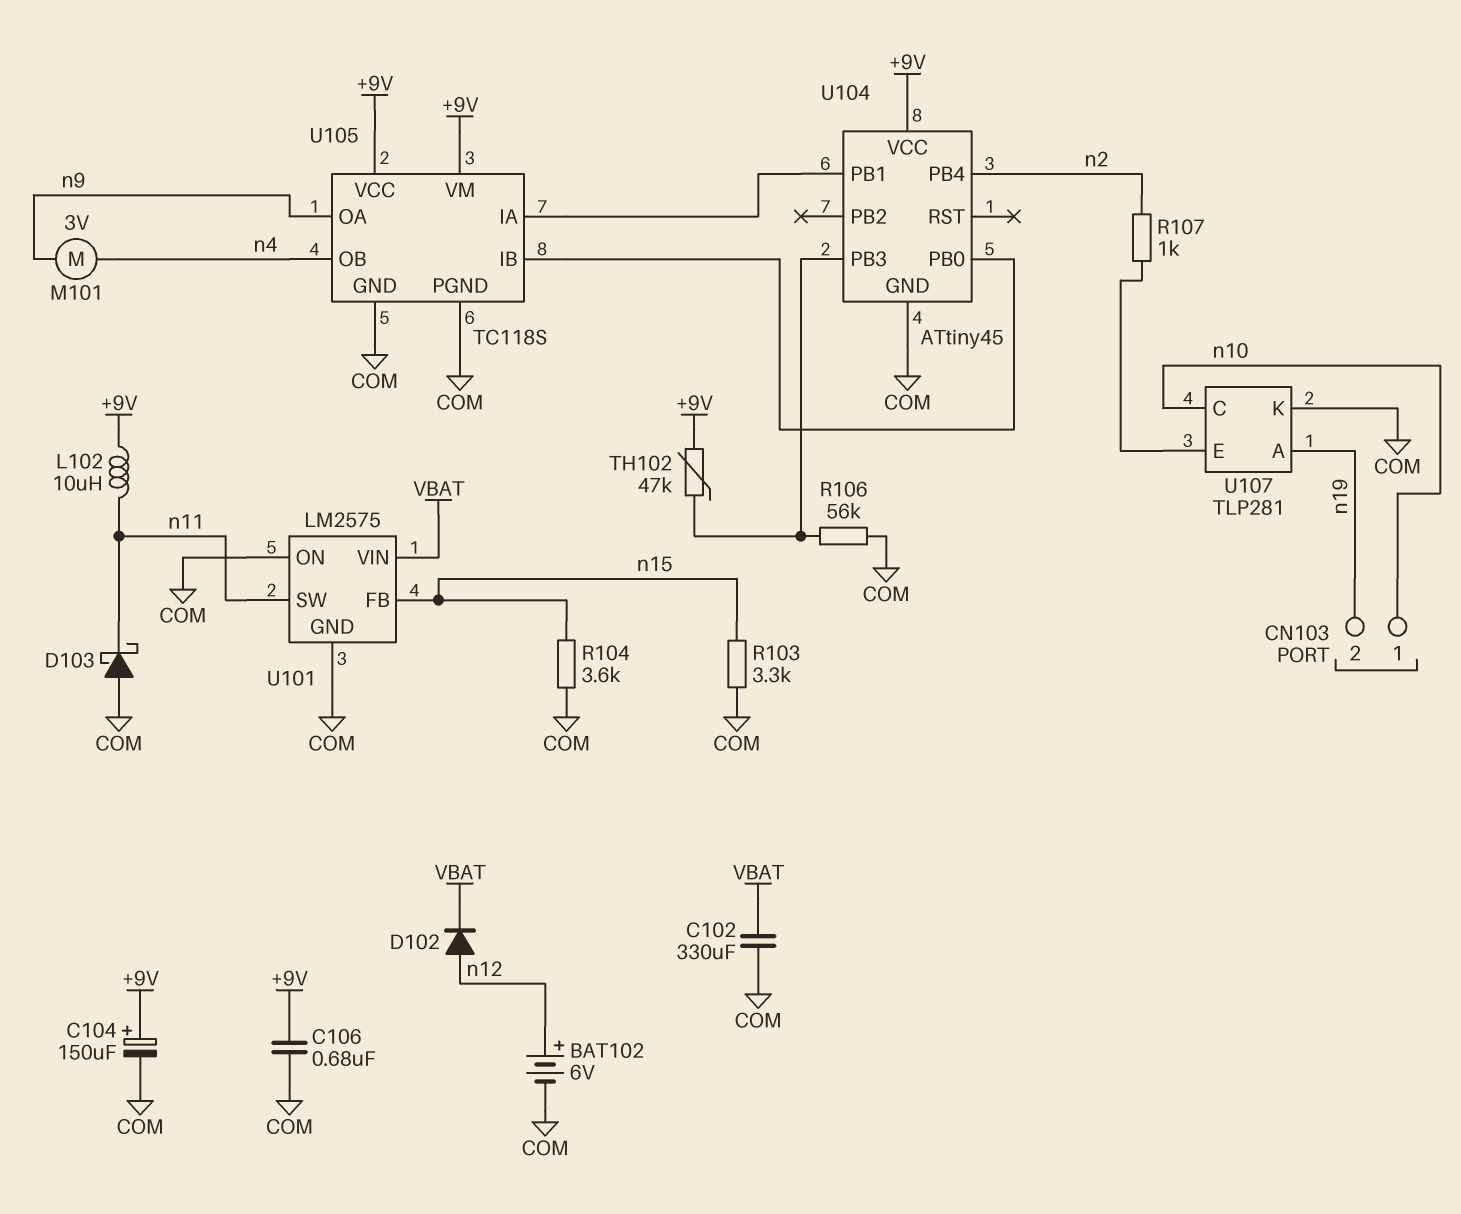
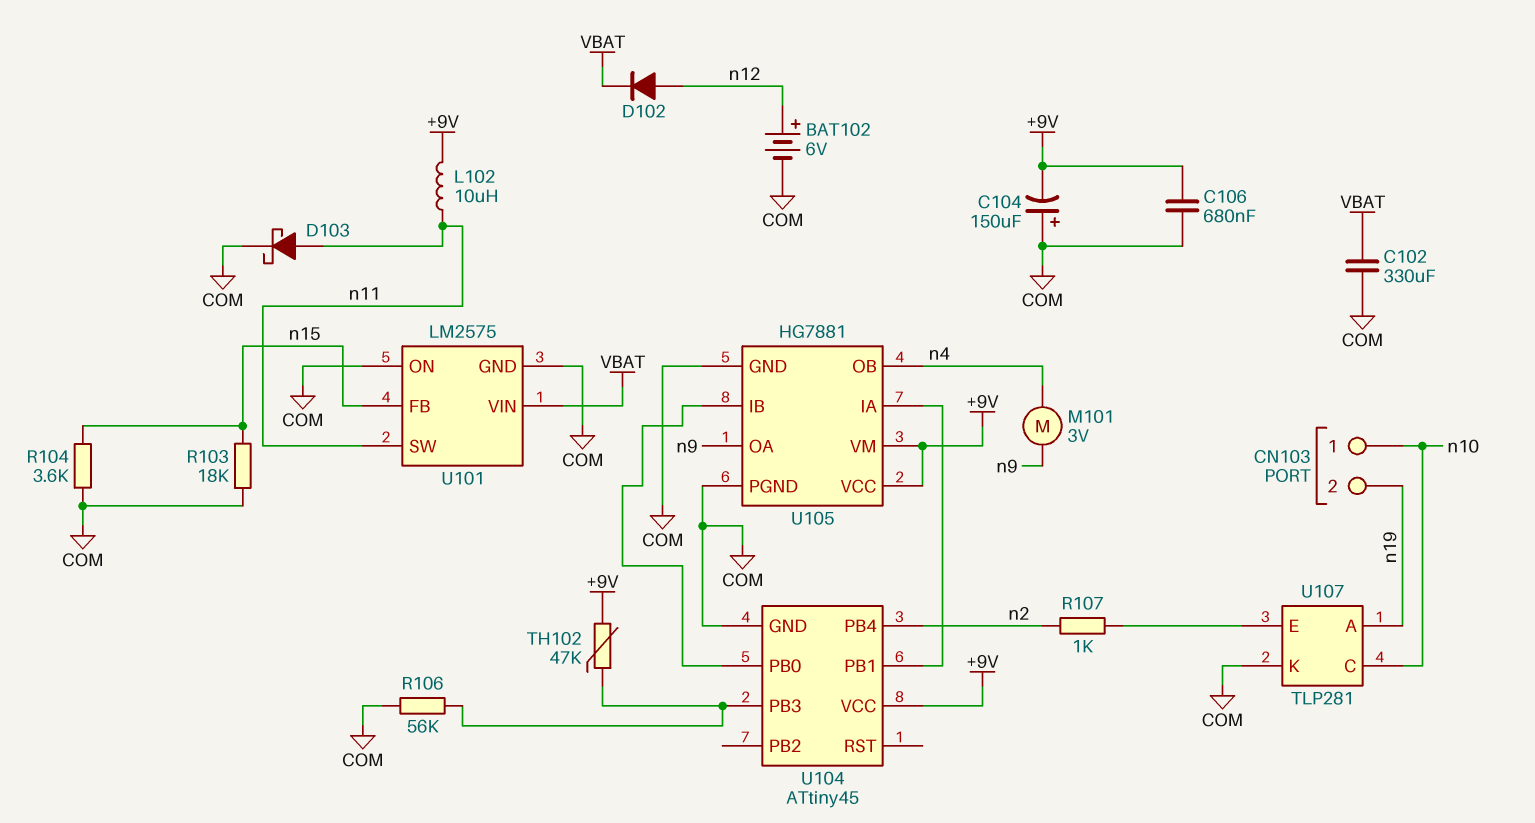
C104: 150uF (plus +9V, minus COM) -> 150uF (plus COM, minus +9V)
D103: schottky (A COM, K n11) -> schottky (A n11, K COM)
R103: 3.3k (COM, n15) -> 18k (COM, n15)
U105: TC118S -> HG7881

